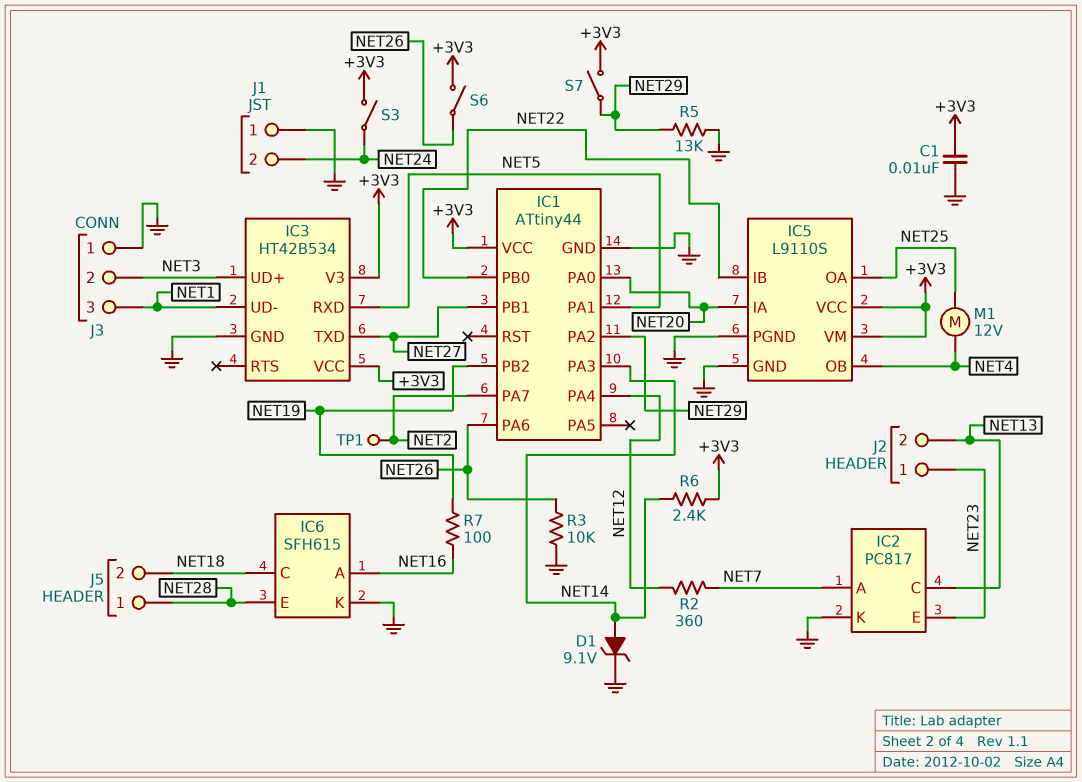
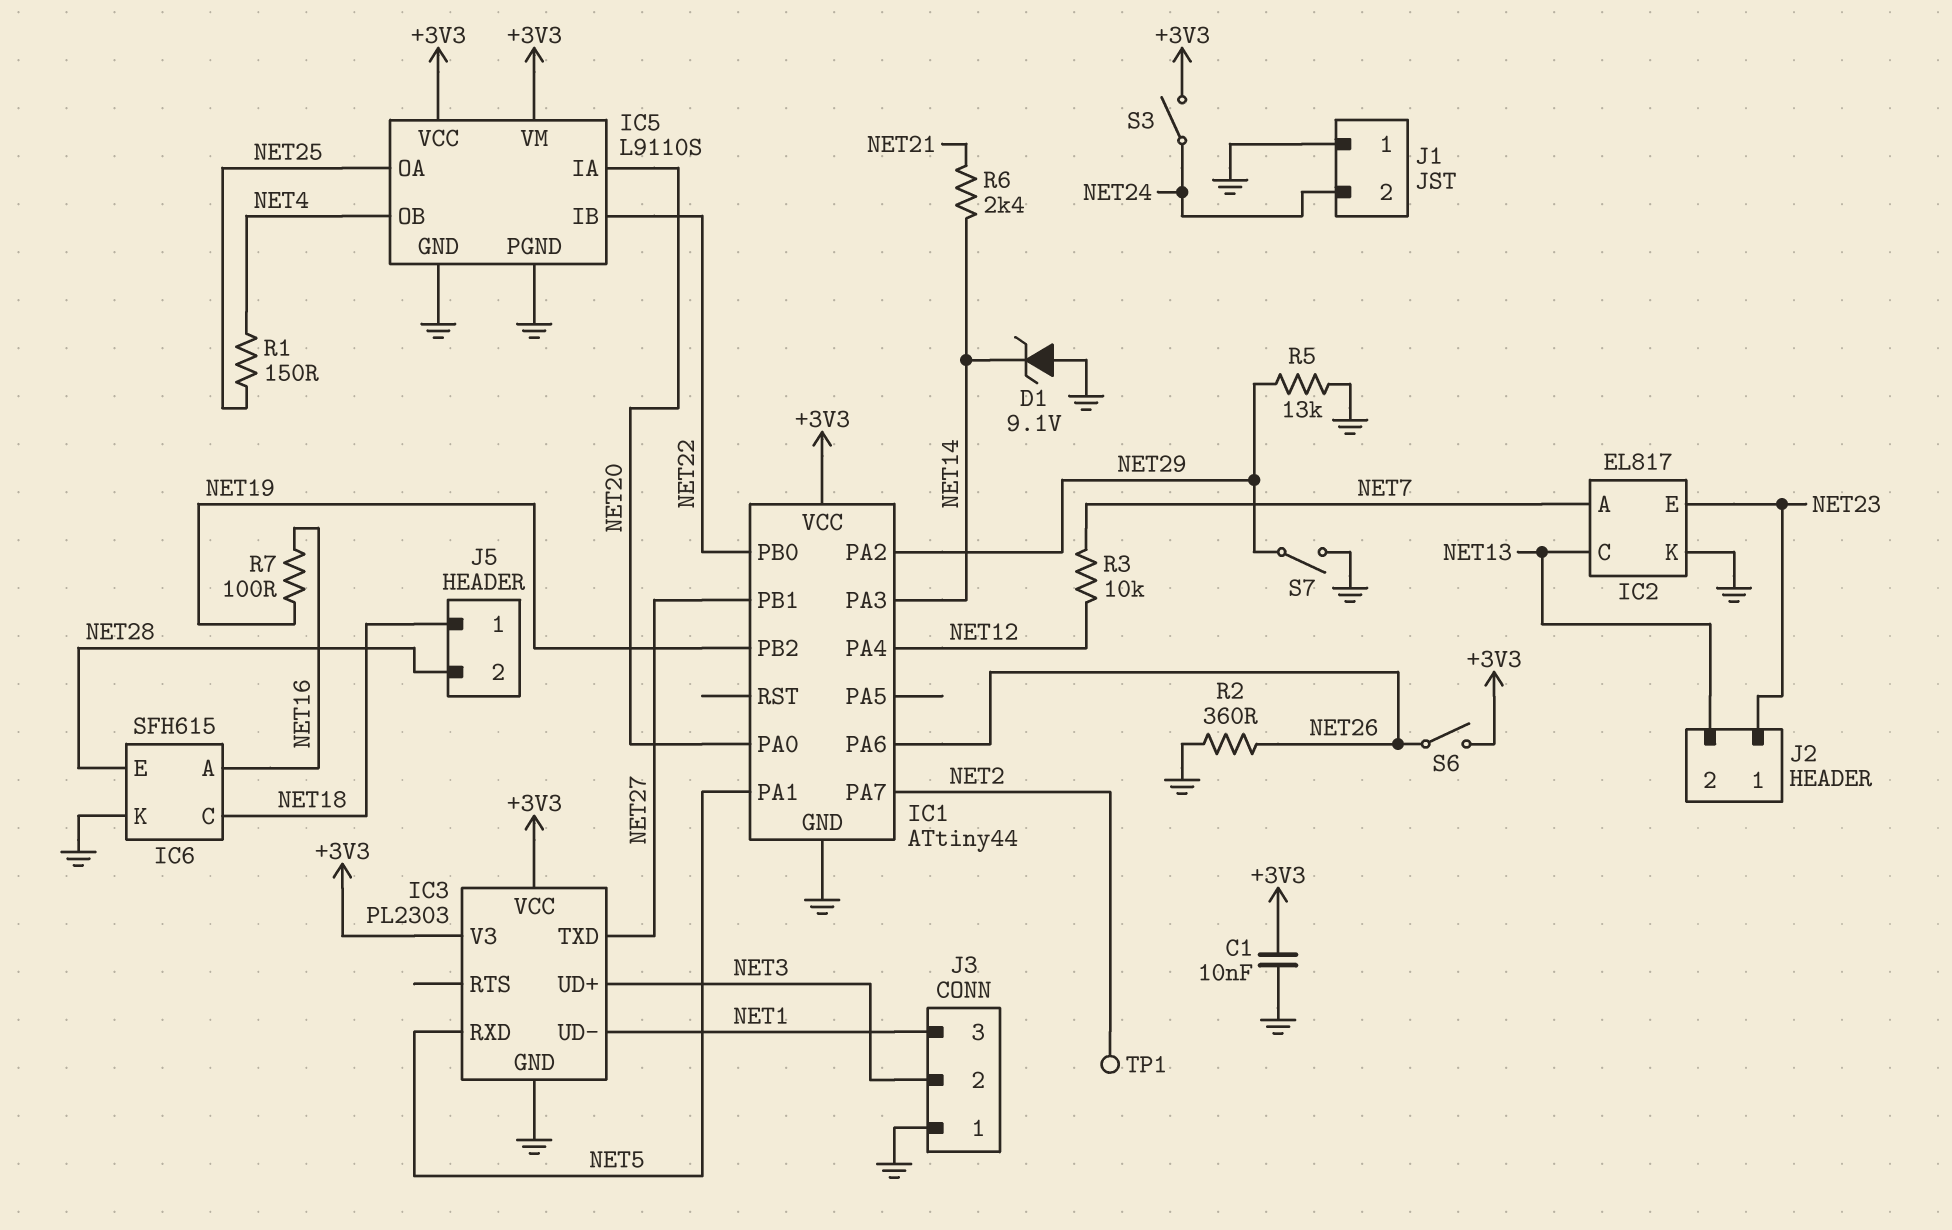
D1: zener 9.1V (A NET14, K GND) -> zener 9.1V (A GND, K NET14)
IC2: PC817 -> EL817
IC3: HT42B534 -> PL2303
J5 pin 1: NET28 -> NET18
J5 pin 2: NET18 -> NET28
M1: motor 12V (NET4, NET25) -> none
R1: none -> 150 (NET4, NET25)
R2: 360 (NET7, NET12) -> 360 (GND, NET26)
R3: 10k (GND, NET26) -> 10k (NET7, NET12)
R6: 2.4k (+3V3, NET14) -> 2.4k (NET14, NET21)
S7: switch (+3V3, NET29) -> switch (GND, NET29)

